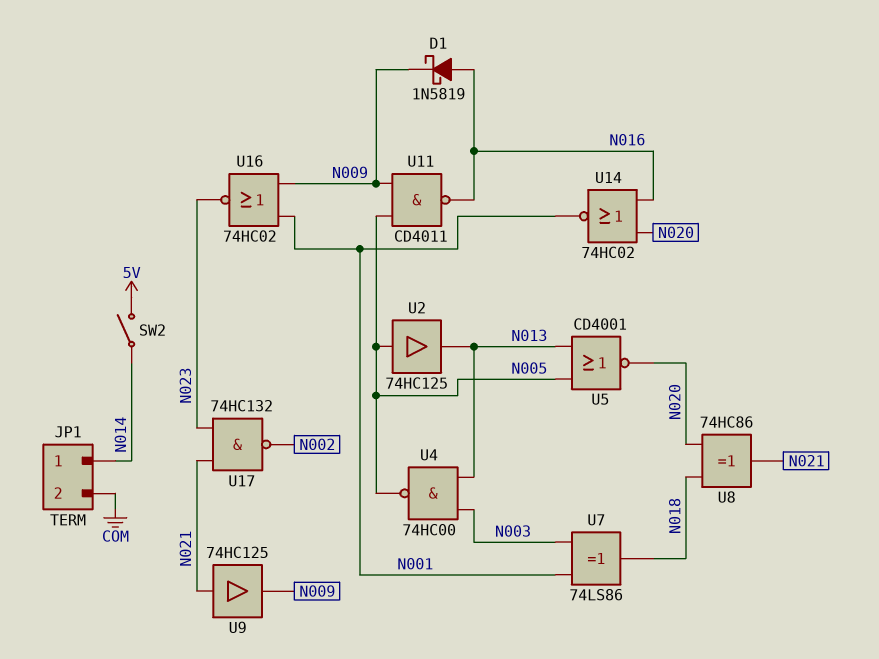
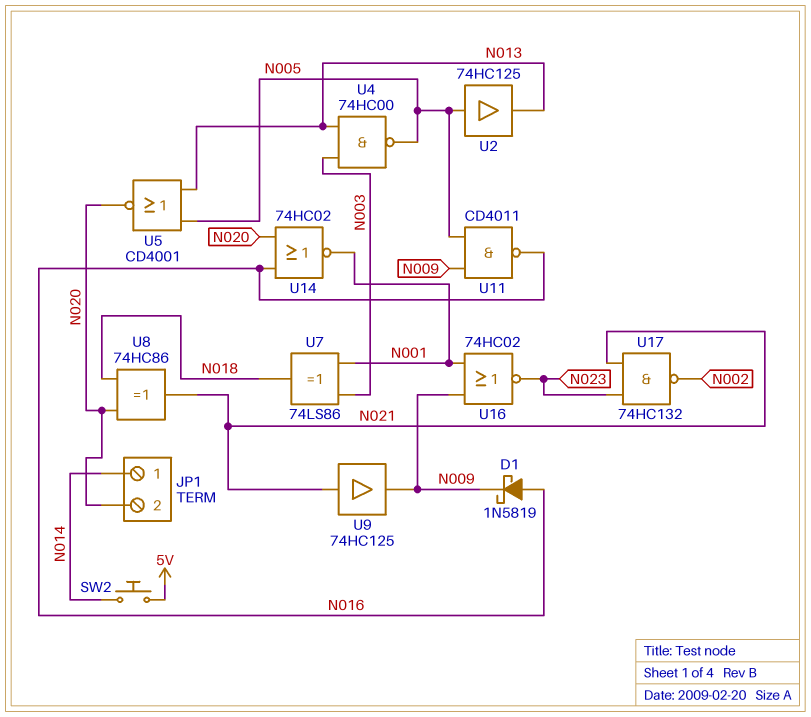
JP1 pin 2: COM -> N020
SW2: switch (5V, N014) -> button (5V, N014)

